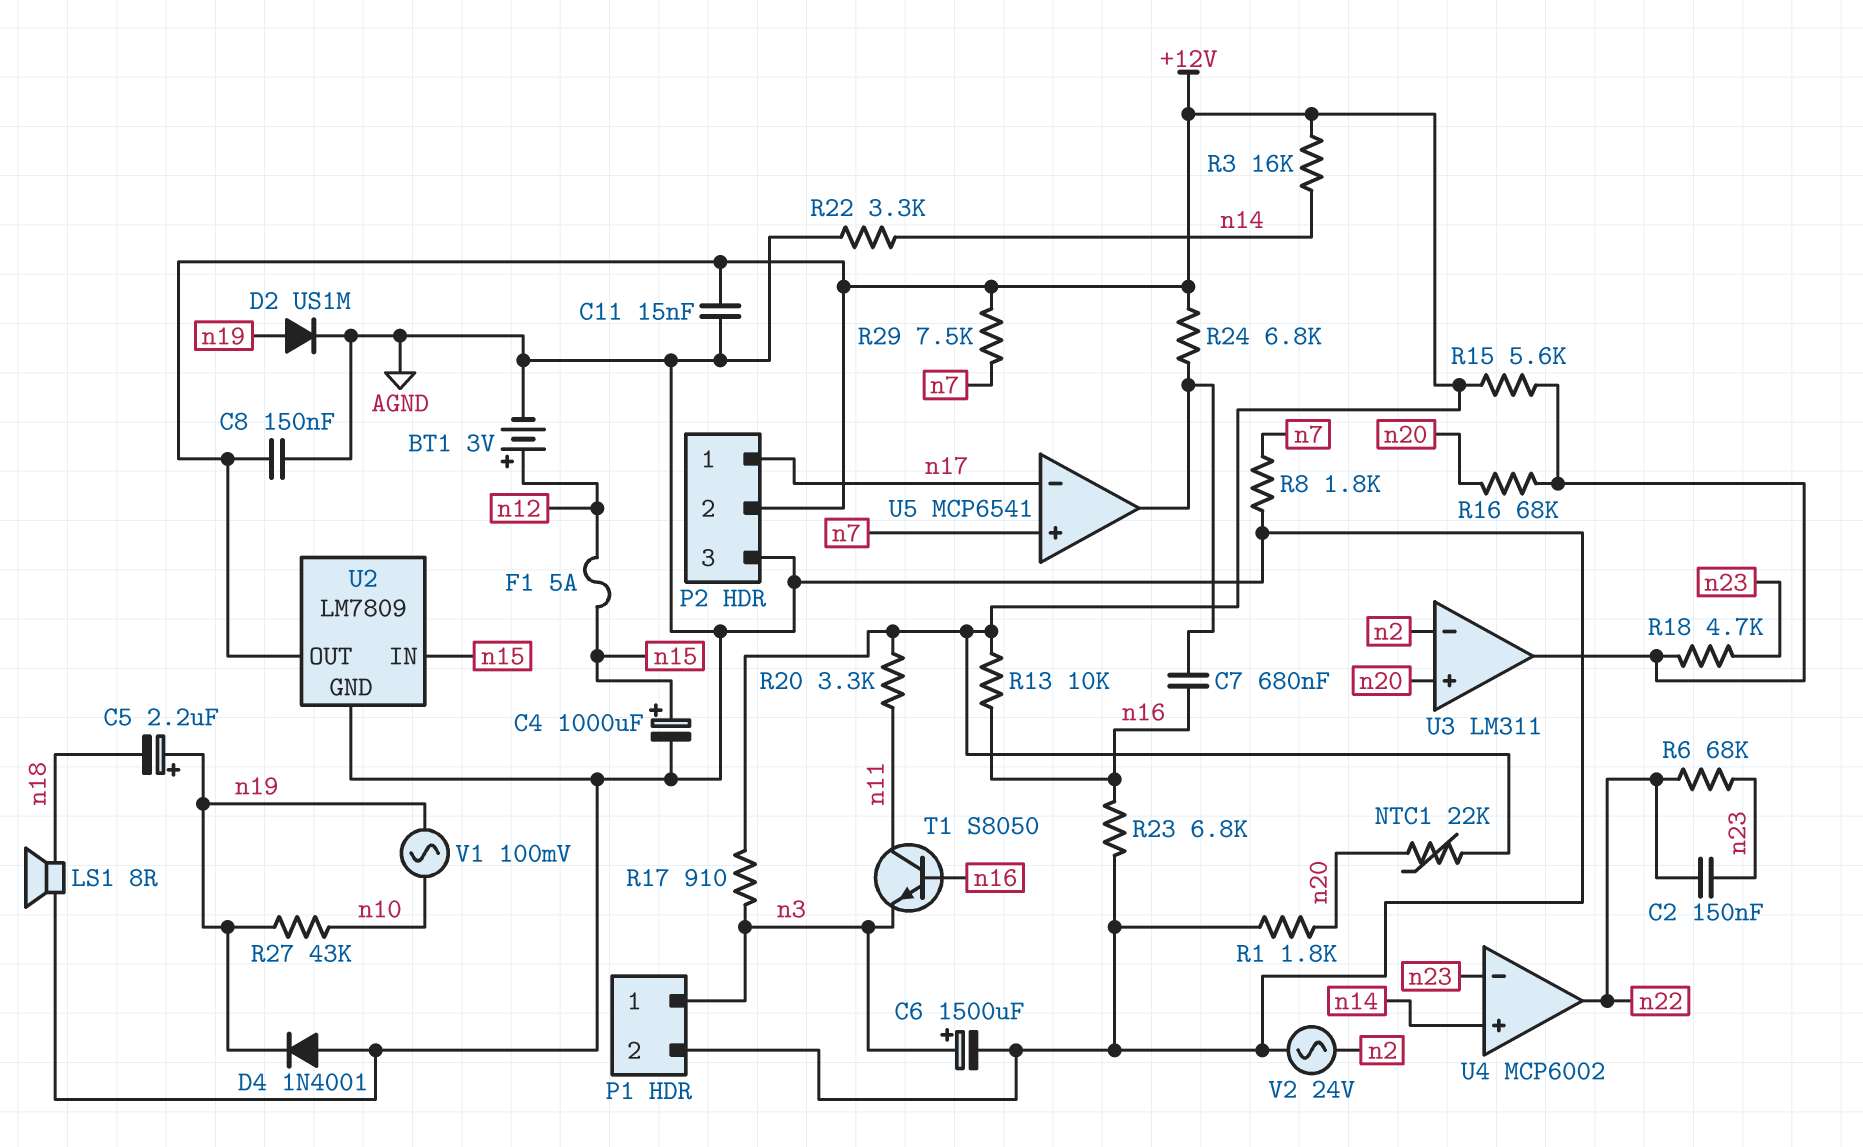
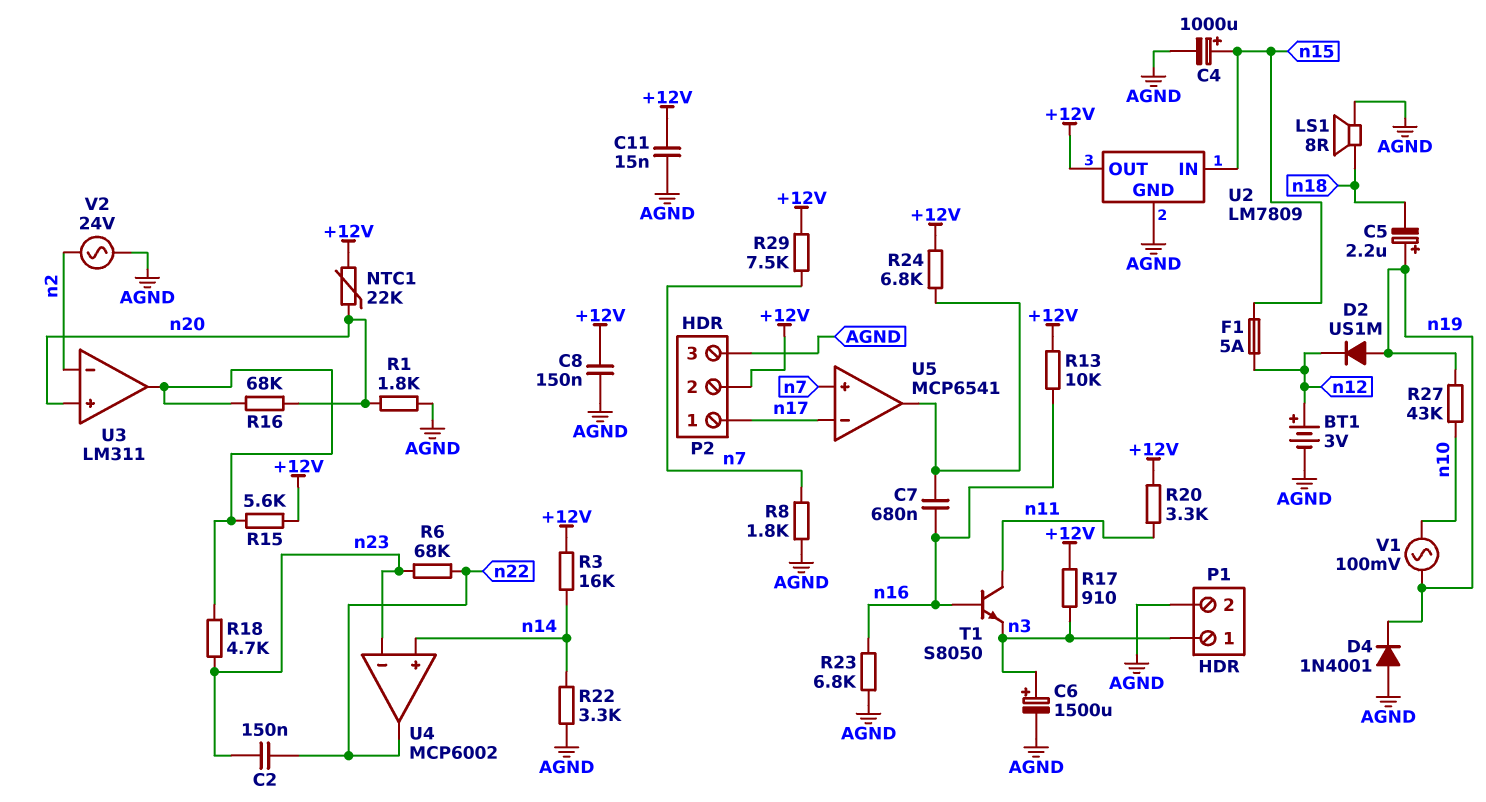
D2: diode US1M (A n19, K AGND) -> diode US1M (A n19, K n12)

